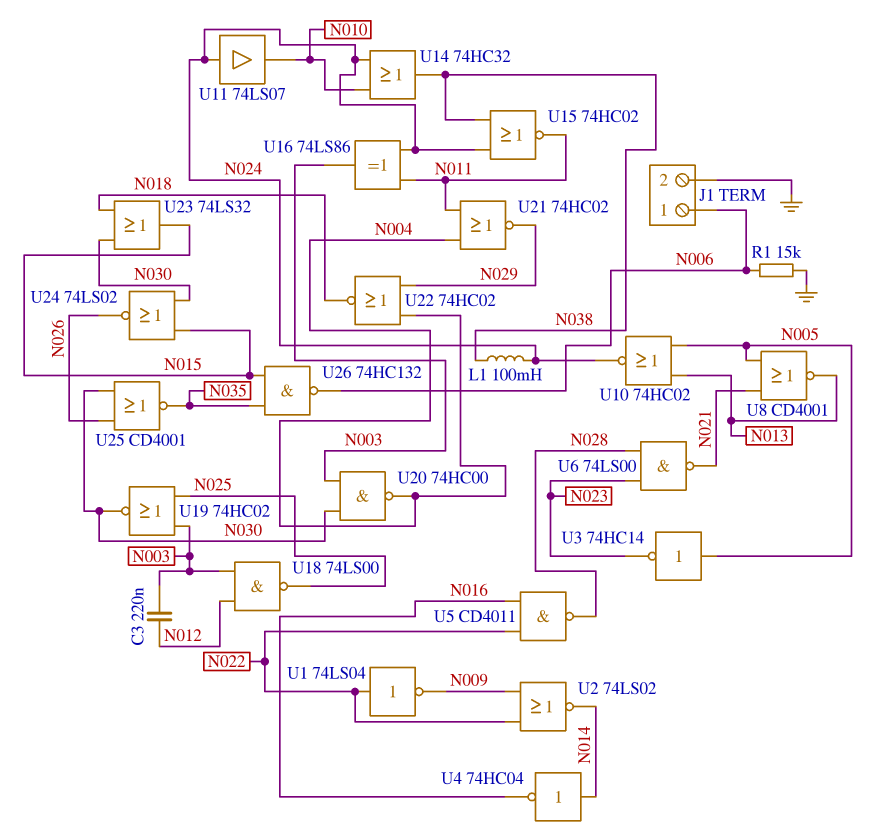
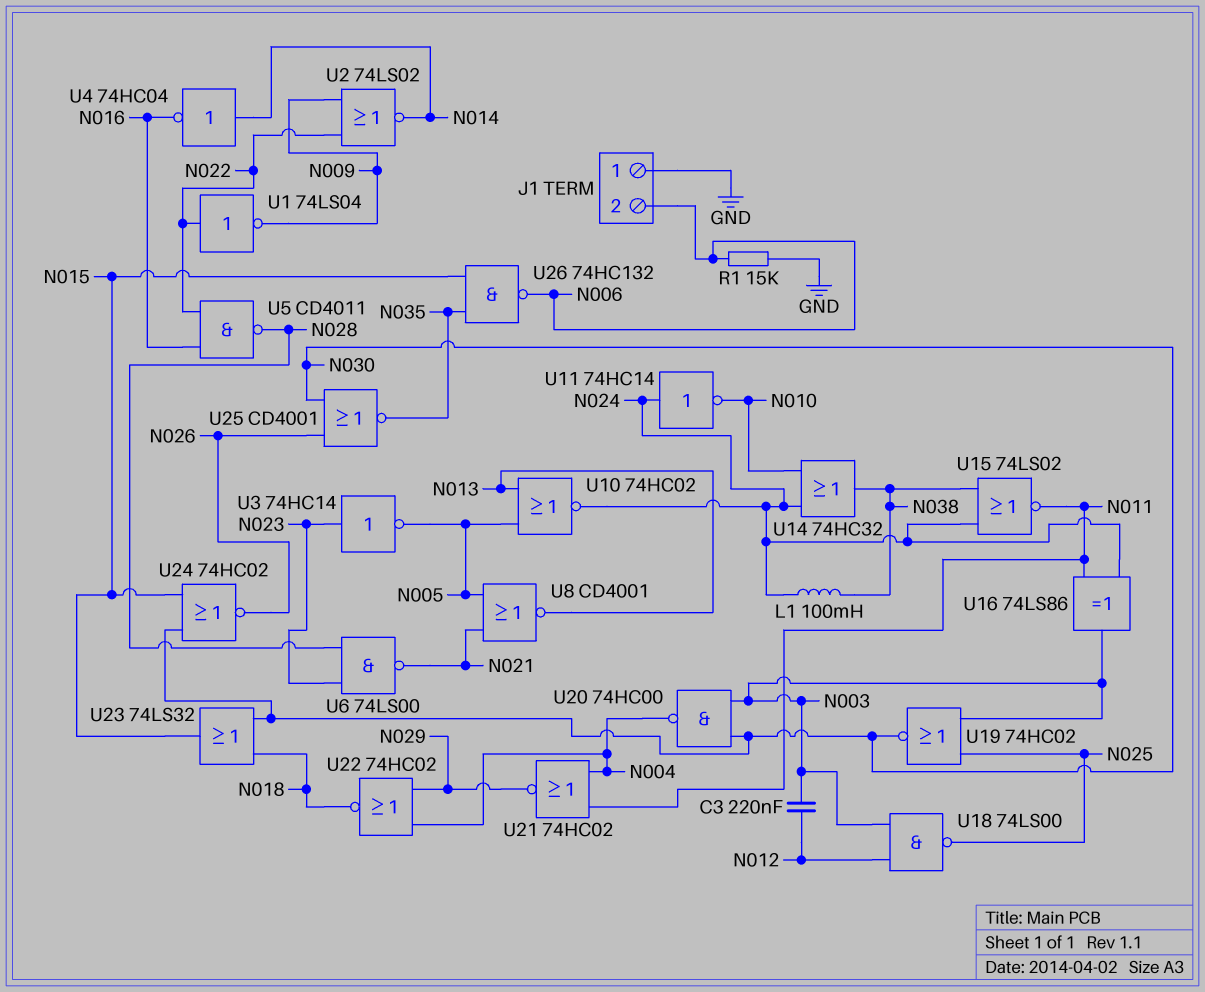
J1 pin 1: N006 -> GND
J1 pin 2: GND -> N006
U3: NOT 74HC14 (in N005, out N023) -> NOT 74HC14 (in N023, out N005)
U11: buffer 74LS07 (in N024, out N010) -> NOT 74HC14 (in N024, out N010)
U15: NOR 74HC02 (in N024, in N038, out N011) -> NOR 74LS02 (in N024, in N038, out N011)
U24: NOR 74LS02 (in N015, in N030, out N026) -> NOR 74HC02 (in N015, in N030, out N026)

